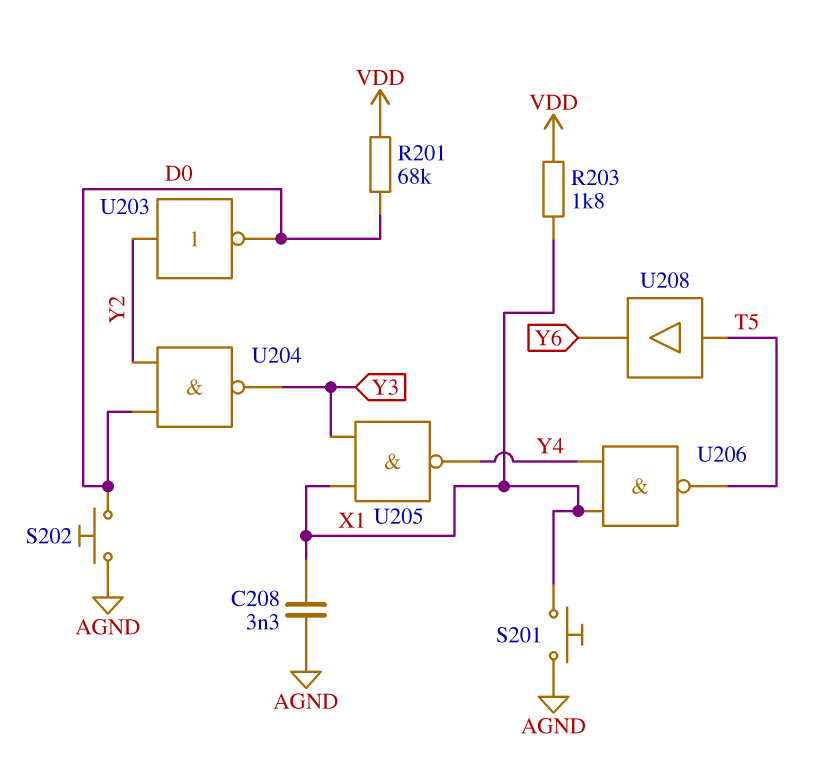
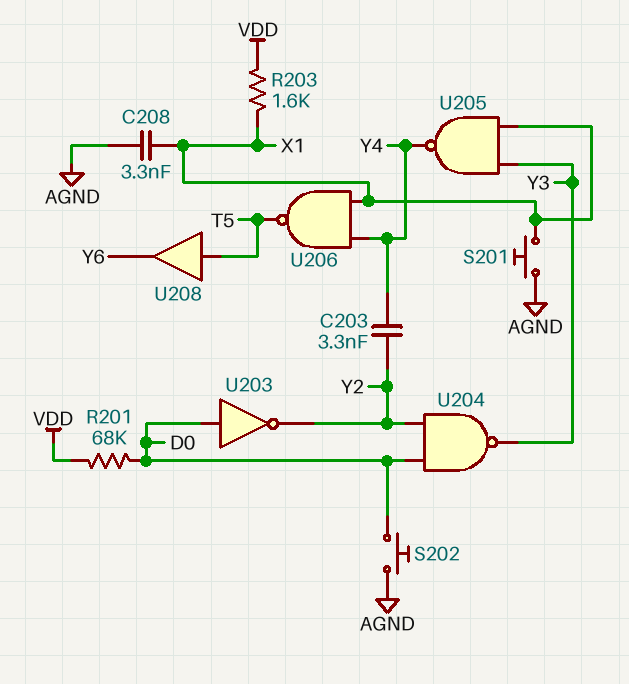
C203: none -> 3.3nF (Y2, Y4)
R203: 1.8k (VDD, X1) -> 1.6k (VDD, X1)
U203: NOT (in Y2, out D0) -> NOT (in D0, out Y2)

